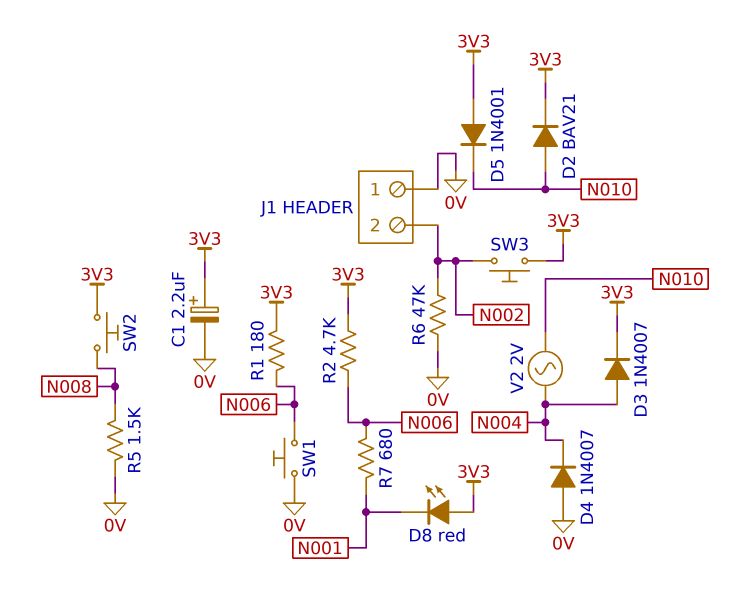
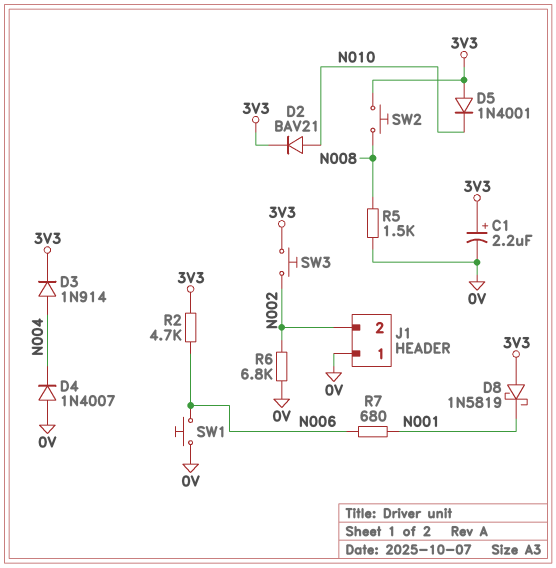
D3: diode 1N4007 (A N004, K 3V3) -> diode 1N914 (A N004, K 3V3)
D8: LED red (A 3V3, K N001) -> schottky 1N5819 (A 3V3, K N001)
R1: 180 (3V3, N006) -> none
R6: 47k (0V, N002) -> 6.8k (0V, N002)
V2: AC 2V (N004, N010) -> none

